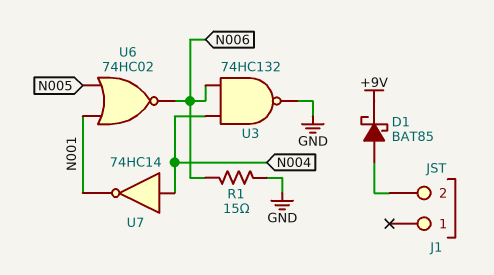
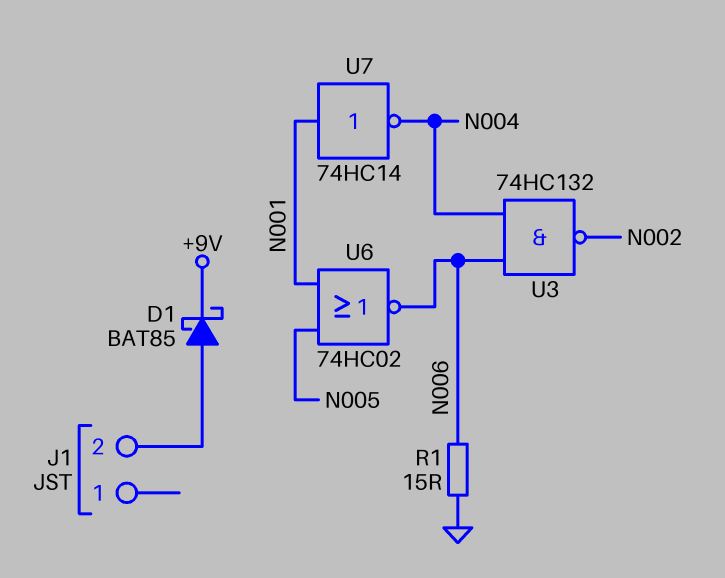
U3: NAND 74HC132 (in N004, in N006, out GND) -> NAND 74HC132 (in N004, in N006, out N002)
U7: NOT 74HC14 (in N004, out N001) -> NOT 74HC14 (in N001, out N004)

